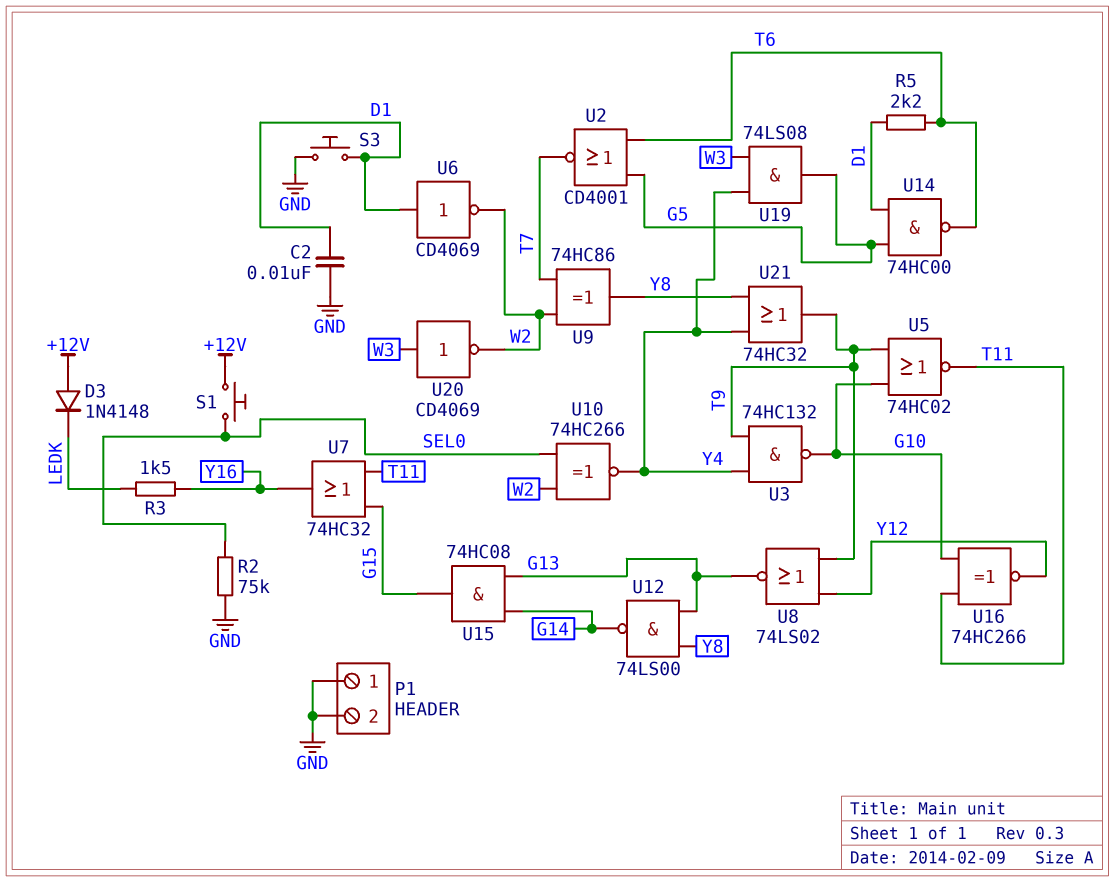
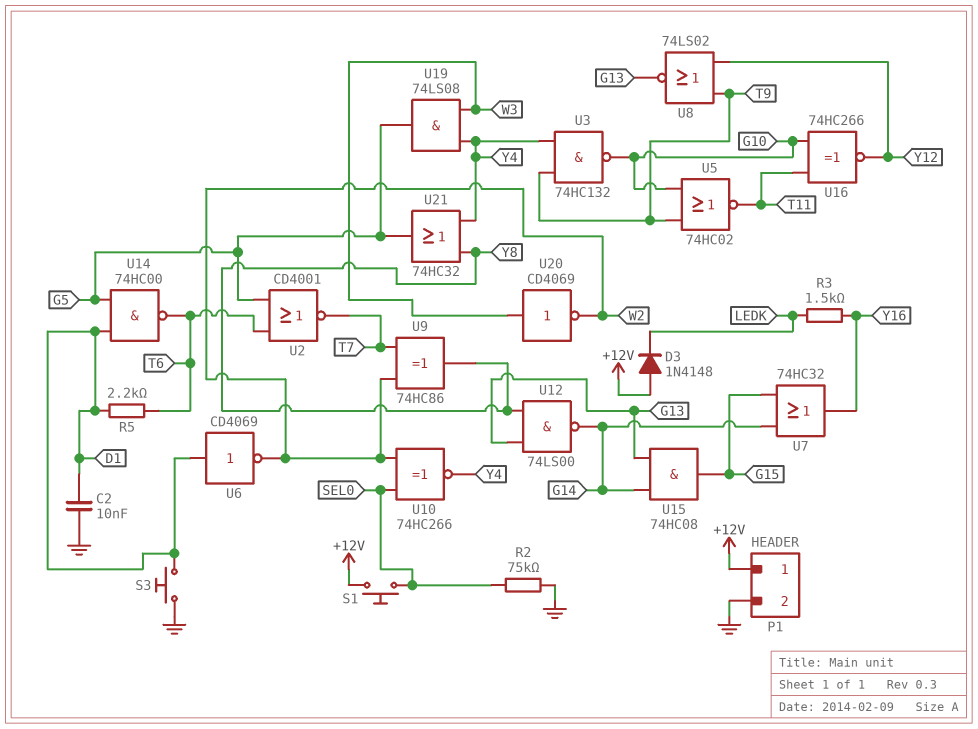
P1 pin 1: GND -> +12V
U7: OR 74HC32 (in G15, in T11, out Y16) -> OR 74HC32 (in G14, in G15, out Y16)
U21: OR 74HC32 (in Y4, in Y8, out T9) -> OR 74HC32 (in Y4, in Y8, out G5)

